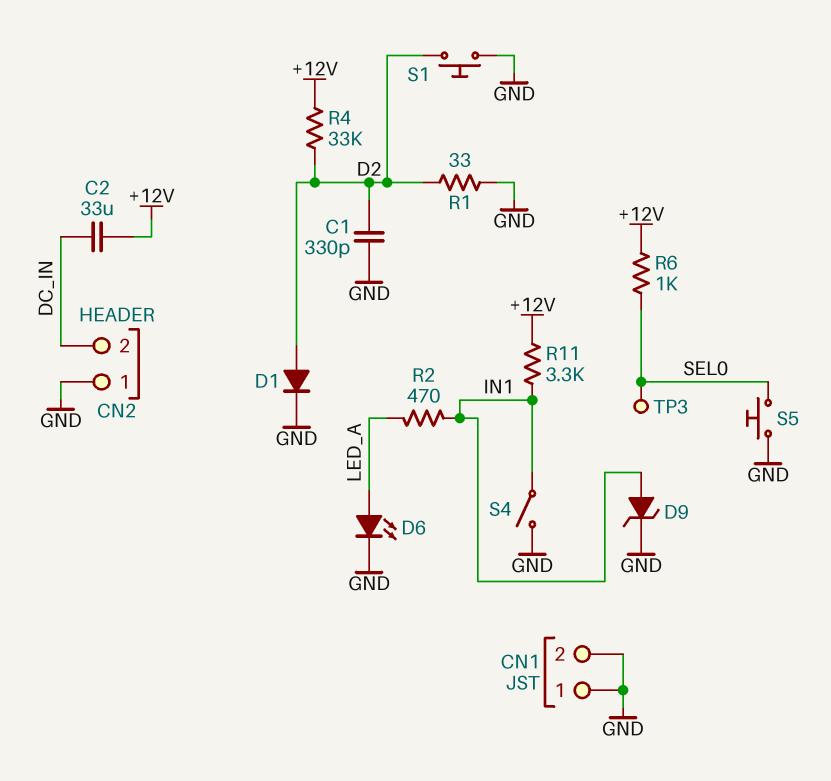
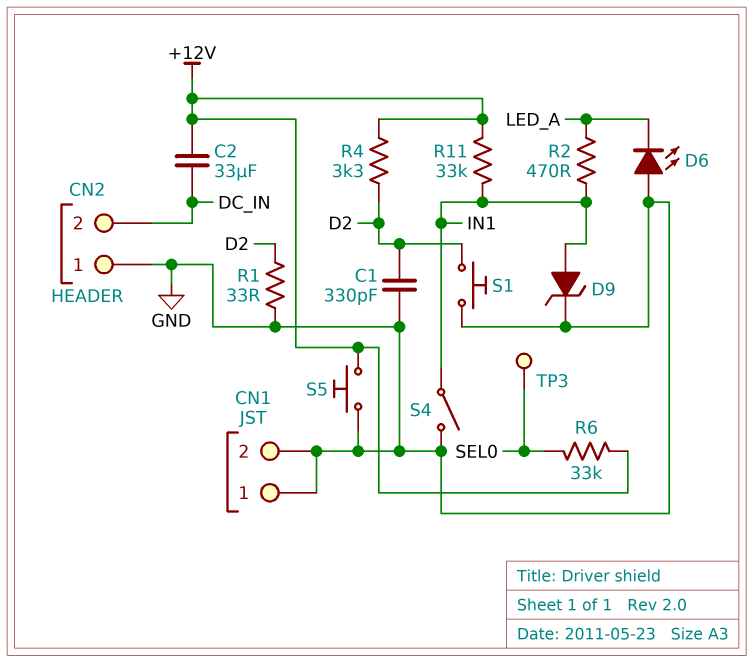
D1: diode (A D2, K GND) -> none
D6: LED (A LED_A, K GND) -> LED (A GND, K LED_A)
R4: 33k (+12V, D2) -> 3.3k (+12V, D2)
R6: 1k (+12V, SEL0) -> 33k (+12V, SEL0)
R11: 3.3k (+12V, IN1) -> 33k (+12V, IN1)
S5: button (GND, SEL0) -> button (+12V, GND)

